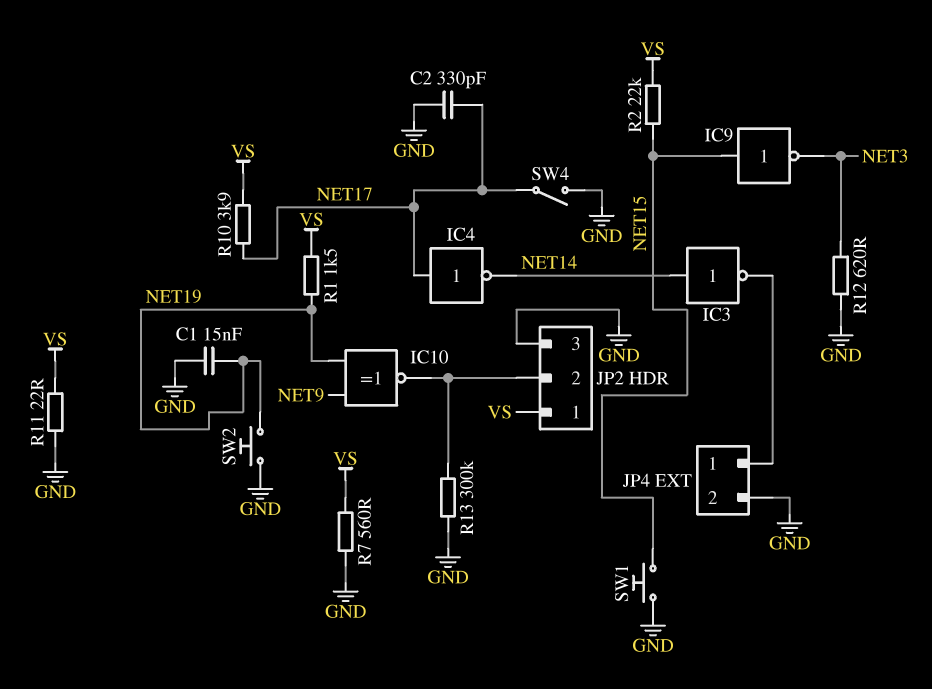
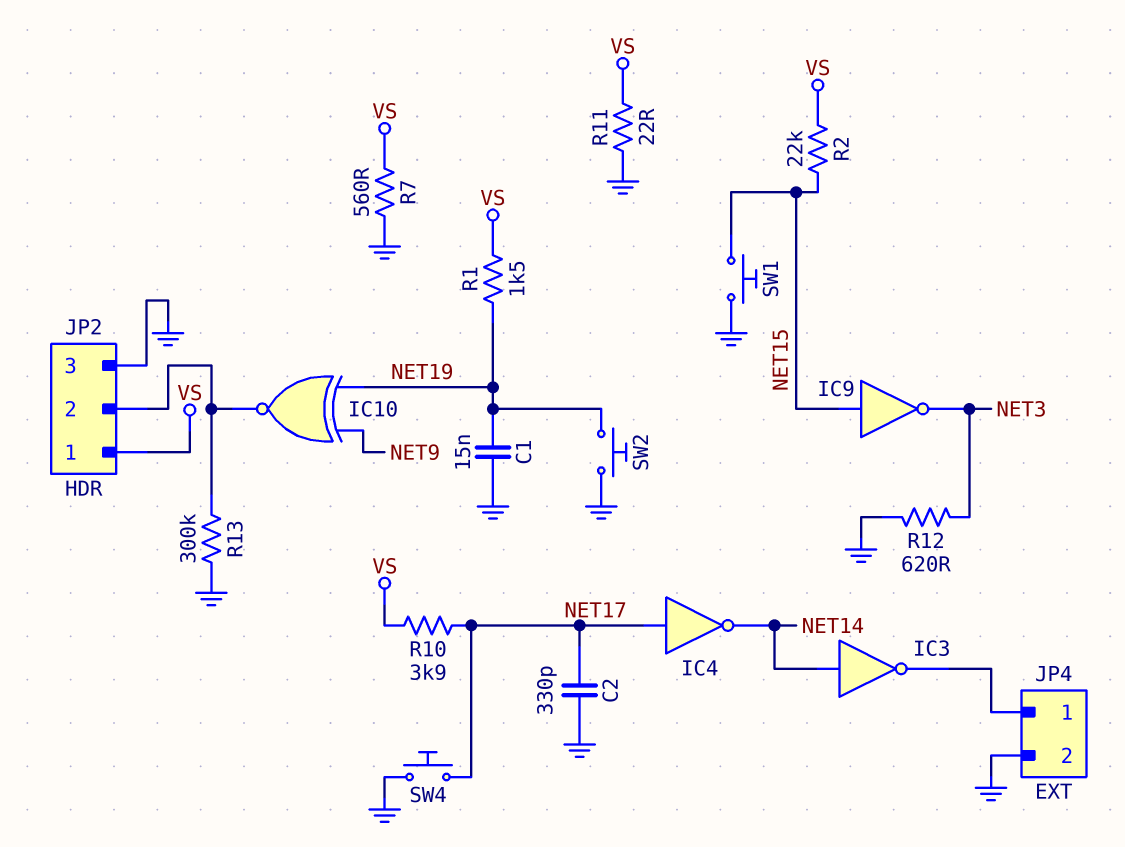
SW4: switch (GND, NET17) -> button (GND, NET17)

